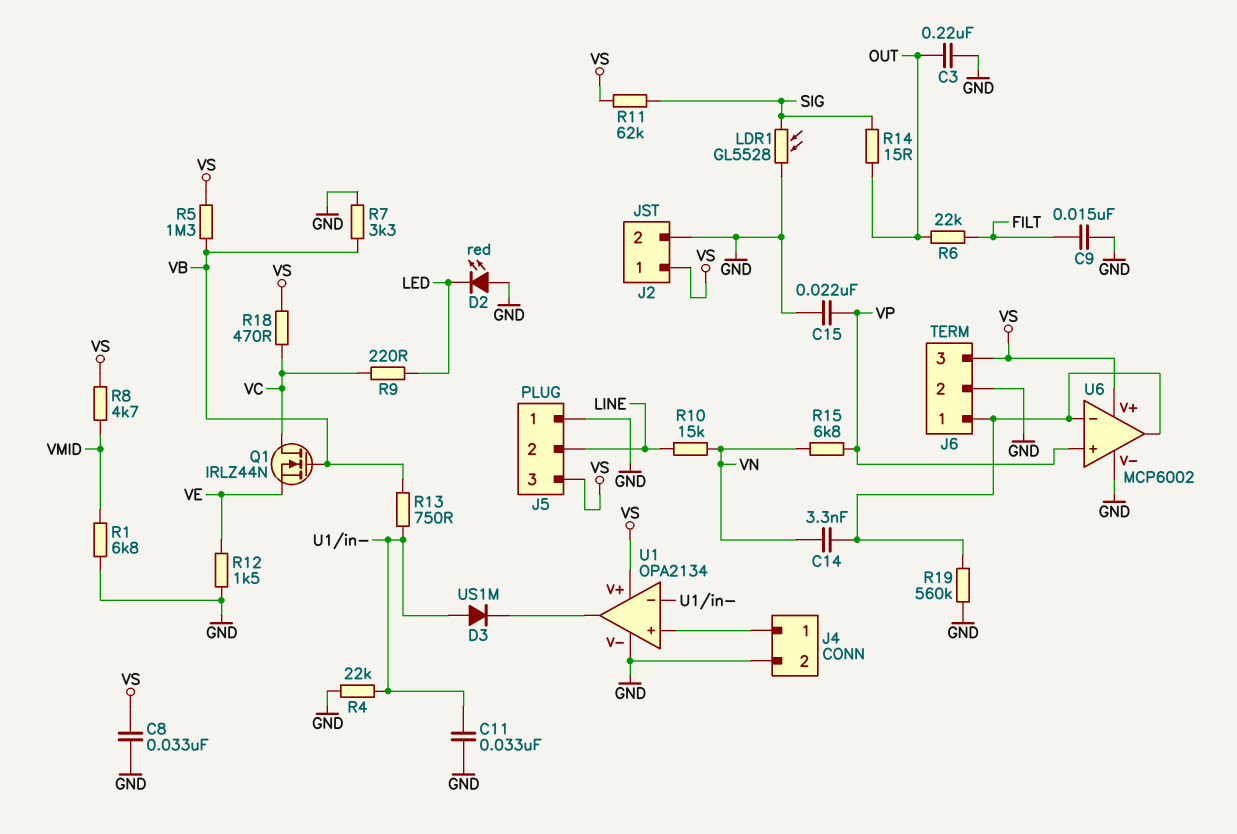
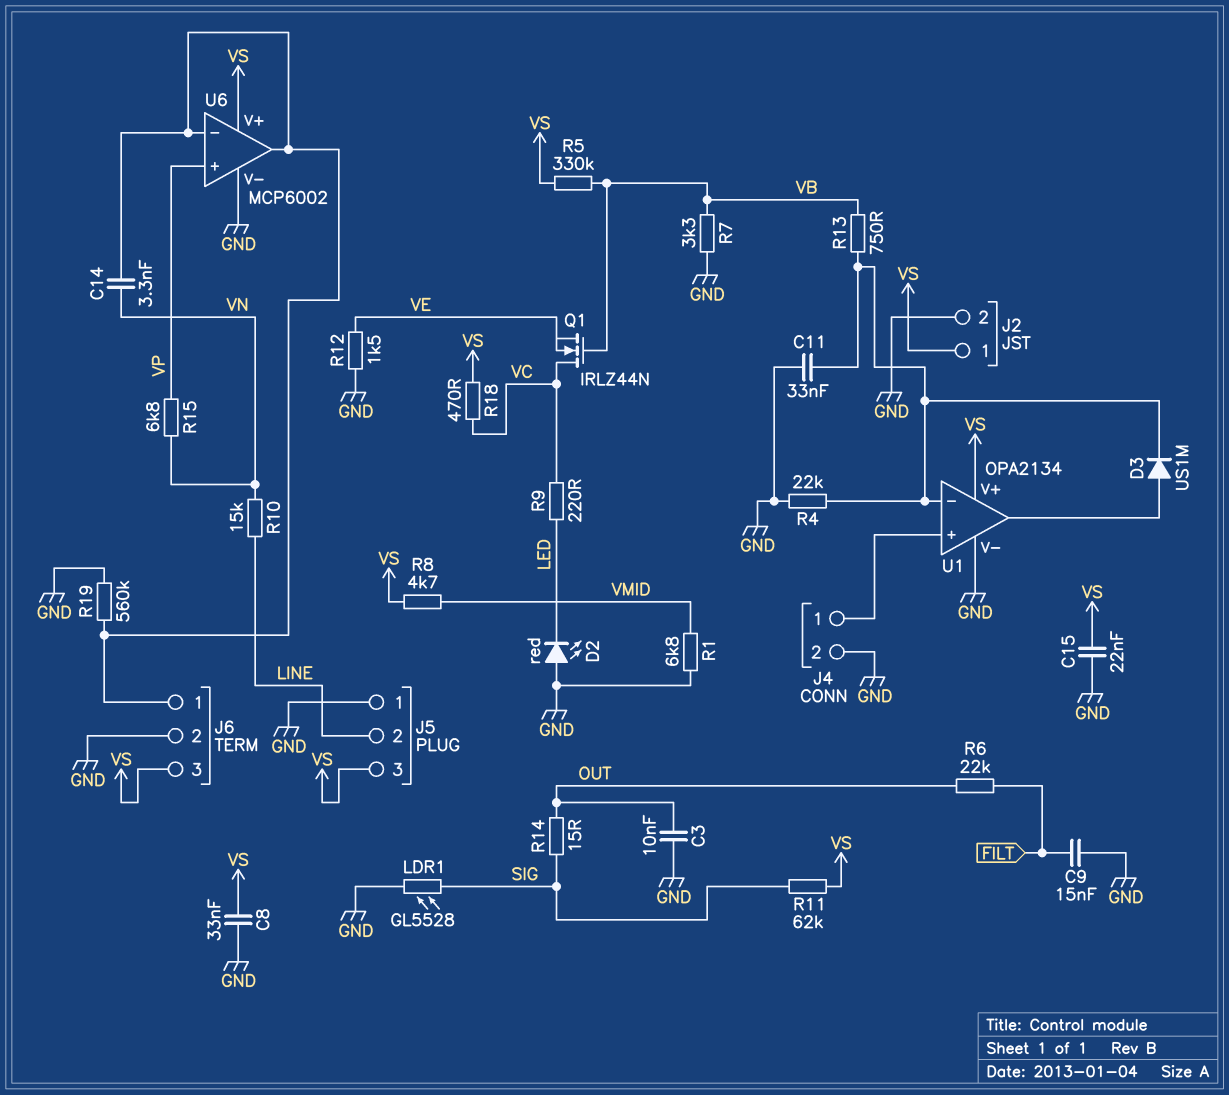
C3: 220nF (GND, OUT) -> 10nF (GND, OUT)
C15: 22nF (GND, VP) -> 22nF (GND, VS)
D3: diode US1M (A U1/in-, K U1/out) -> diode US1M (A U1/out, K U1/in-)
R5: 1.3M (VB, VS) -> 330k (VB, VS)

